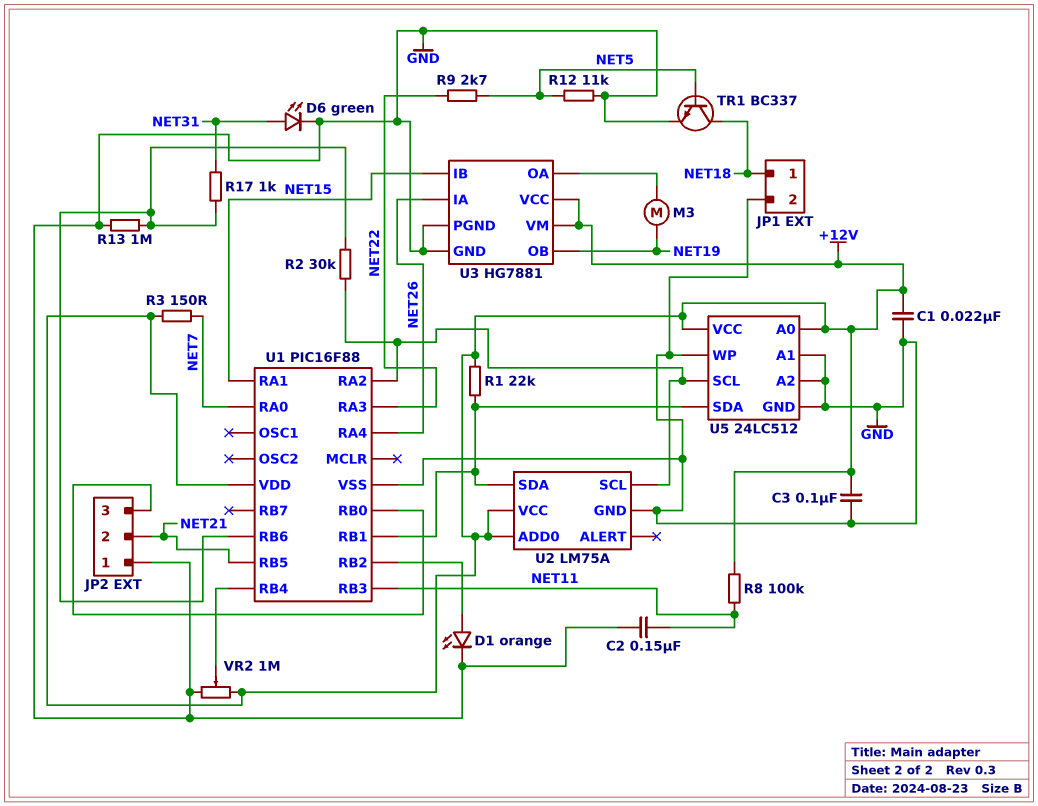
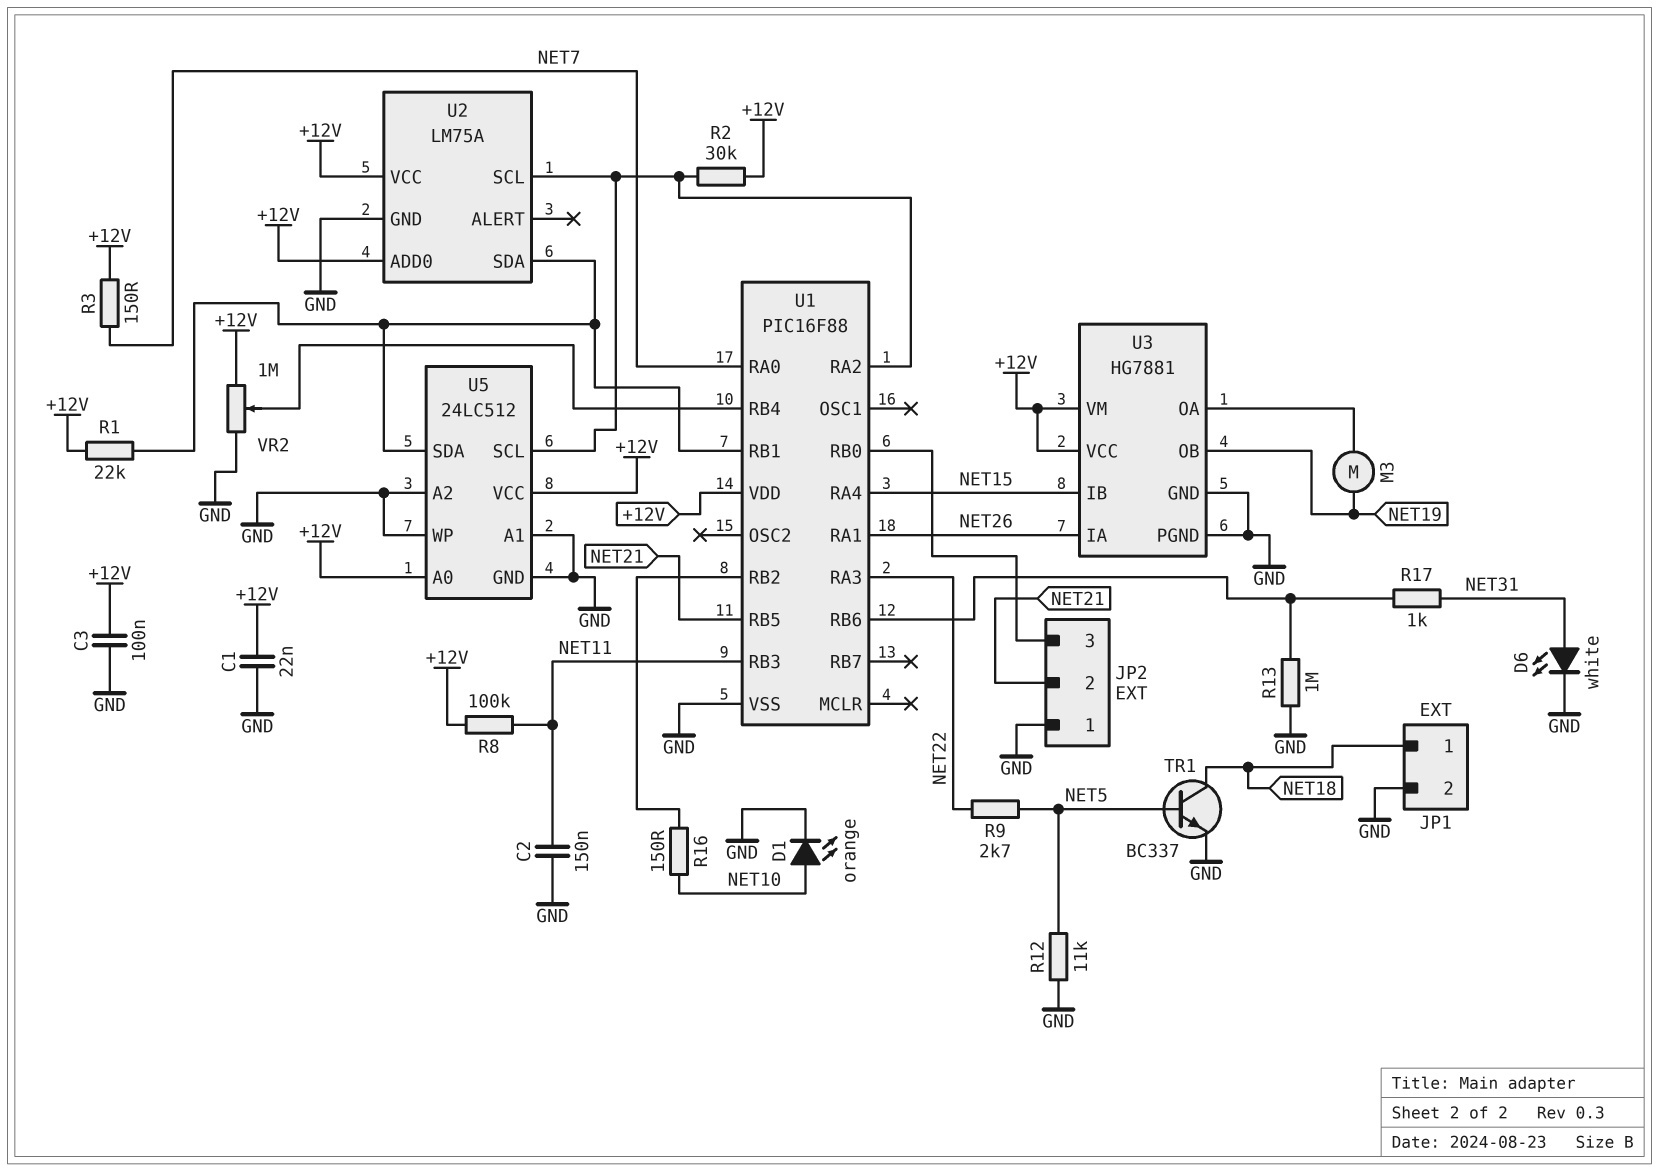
D1: LED orange (A U1/RB2, K GND) -> LED orange (A NET10, K GND)
D6: LED green (A NET31, K GND) -> LED white (A NET31, K GND)
R2: 30k (U1/RA2, U1/RB6) -> 30k (+12V, U1/RA2)
R16: none -> 150 (NET10, U1/RB2)
U1 pin RA1: NET15 -> NET26
U1 pin RA4: NET26 -> NET15

